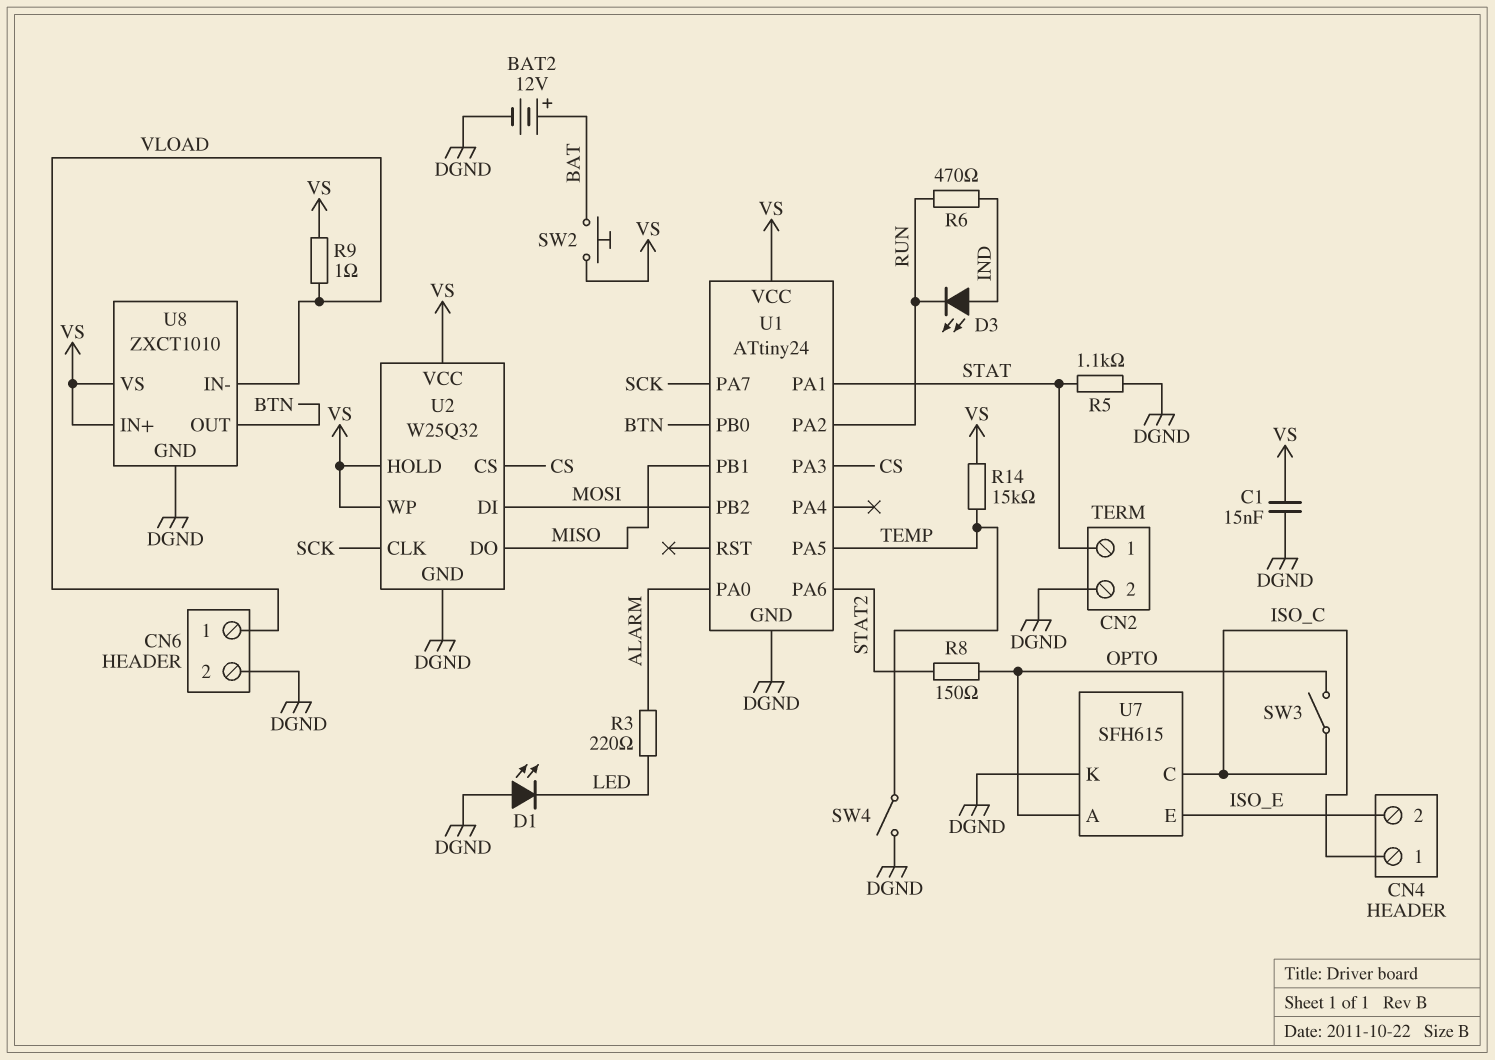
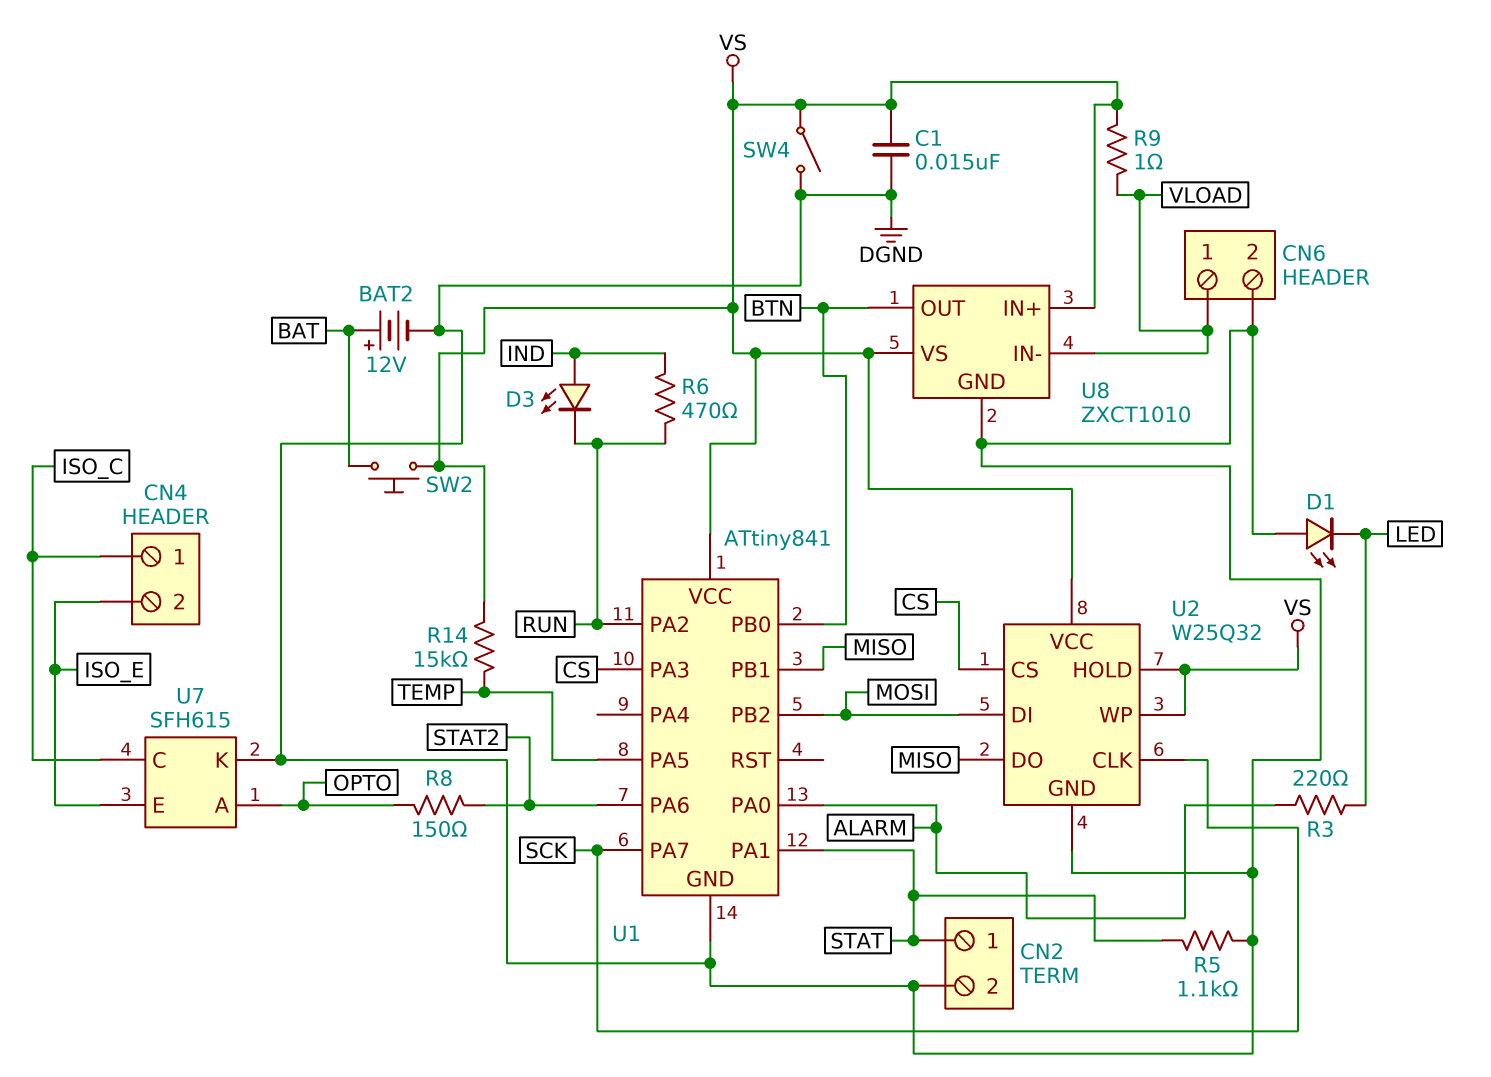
SW3: switch (ISO_C, OPTO) -> none
SW4: switch (DGND, TEMP) -> switch (DGND, VS)
U1: ATtiny24 -> ATtiny841

